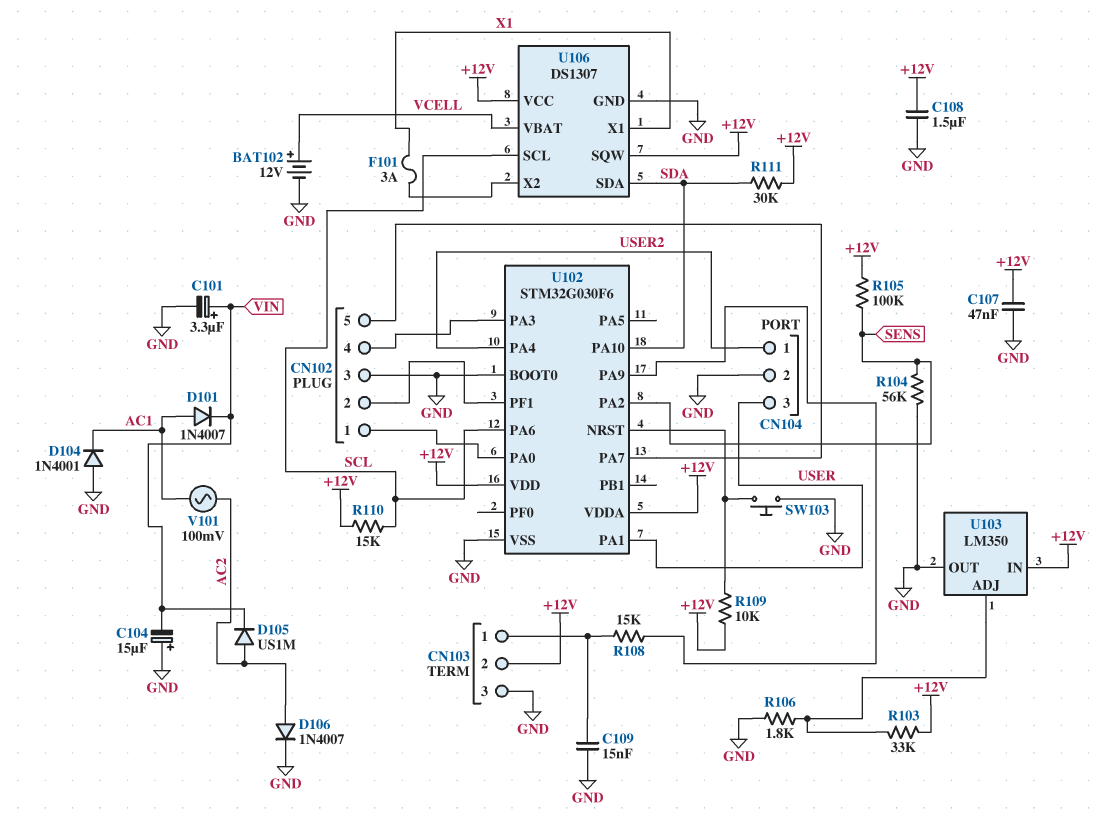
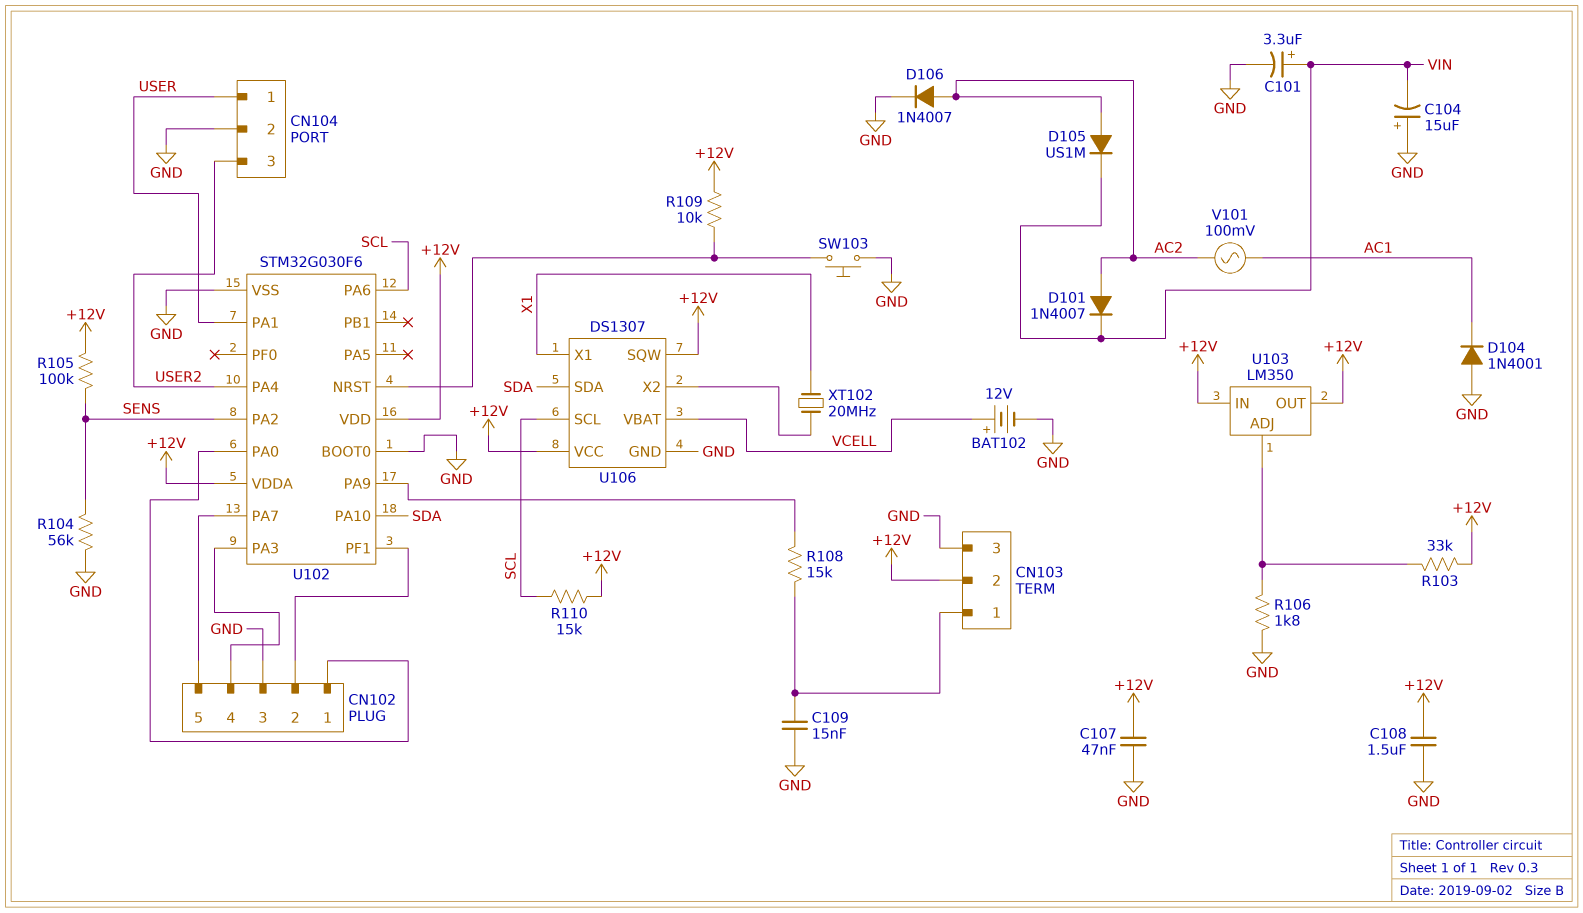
CN104 pin 1: USER2 -> USER
CN104 pin 3: USER -> USER2
D101: diode 1N4007 (A AC1, K VIN) -> diode 1N4007 (A AC2, K VIN)
F101: 3A (U106/X2, X1) -> none
R111: 30k (+12V, SDA) -> none
U103 pin OUT: GND -> +12V
XT102: none -> 20MHz (U106/X2, X1)

